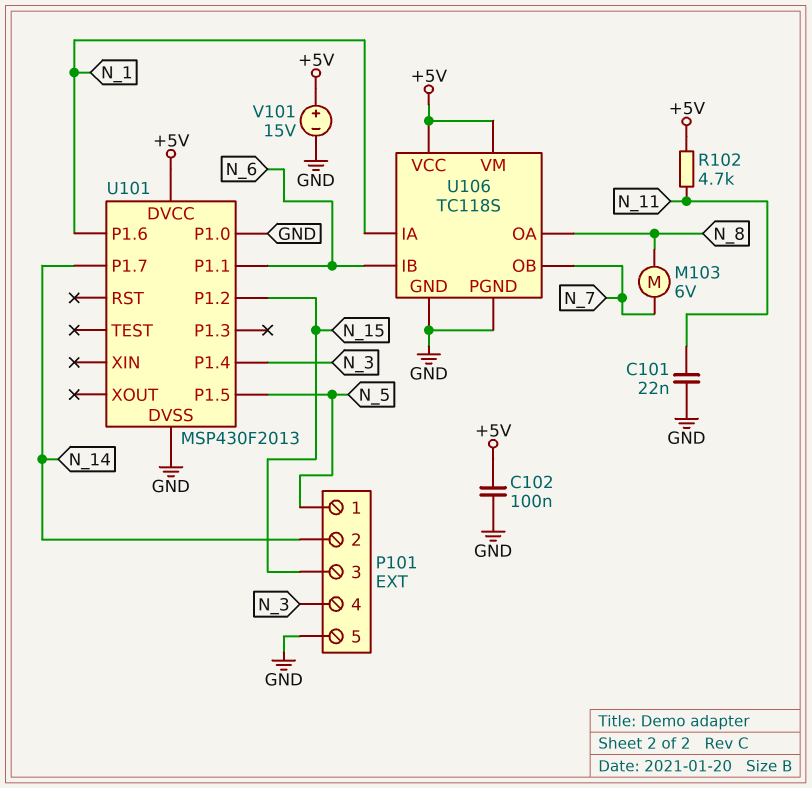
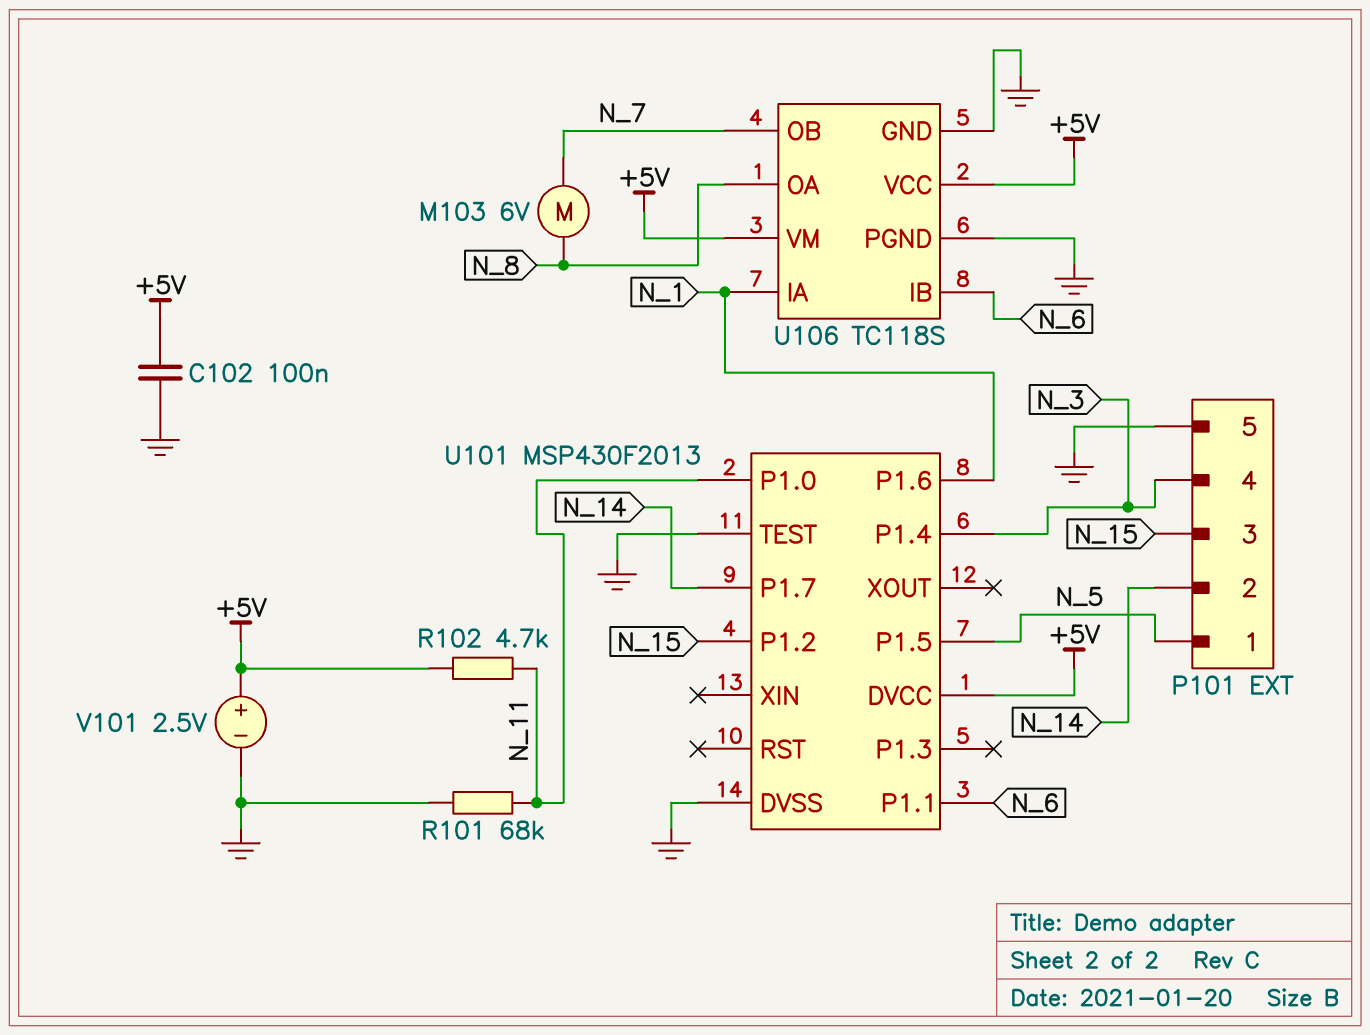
C101: 22nF (GND, N_11) -> none
R101: none -> 68k (GND, N_11)
U101 pin P1.0: GND -> N_11
U101 pin TEST: none -> GND
V101: 15V (plus +5V, minus GND) -> 2.5V (plus +5V, minus GND)

